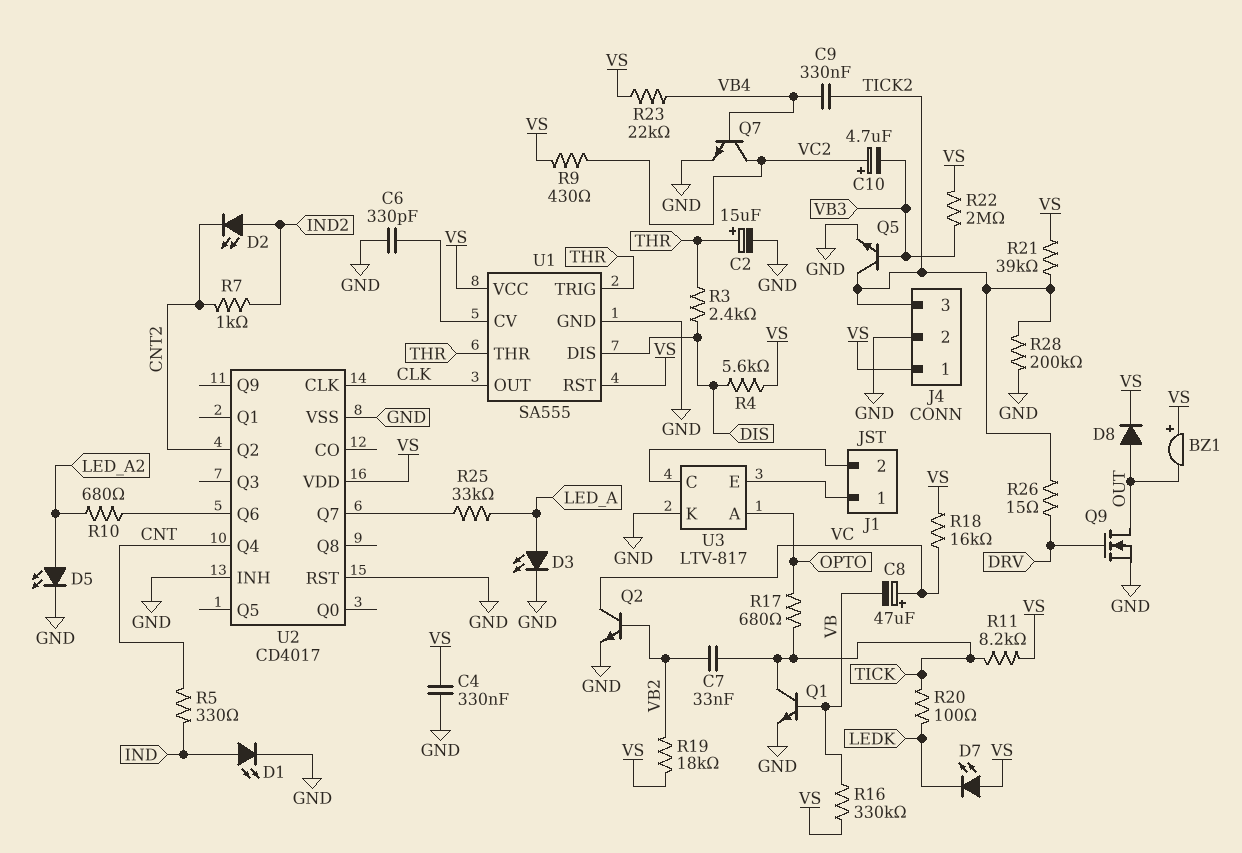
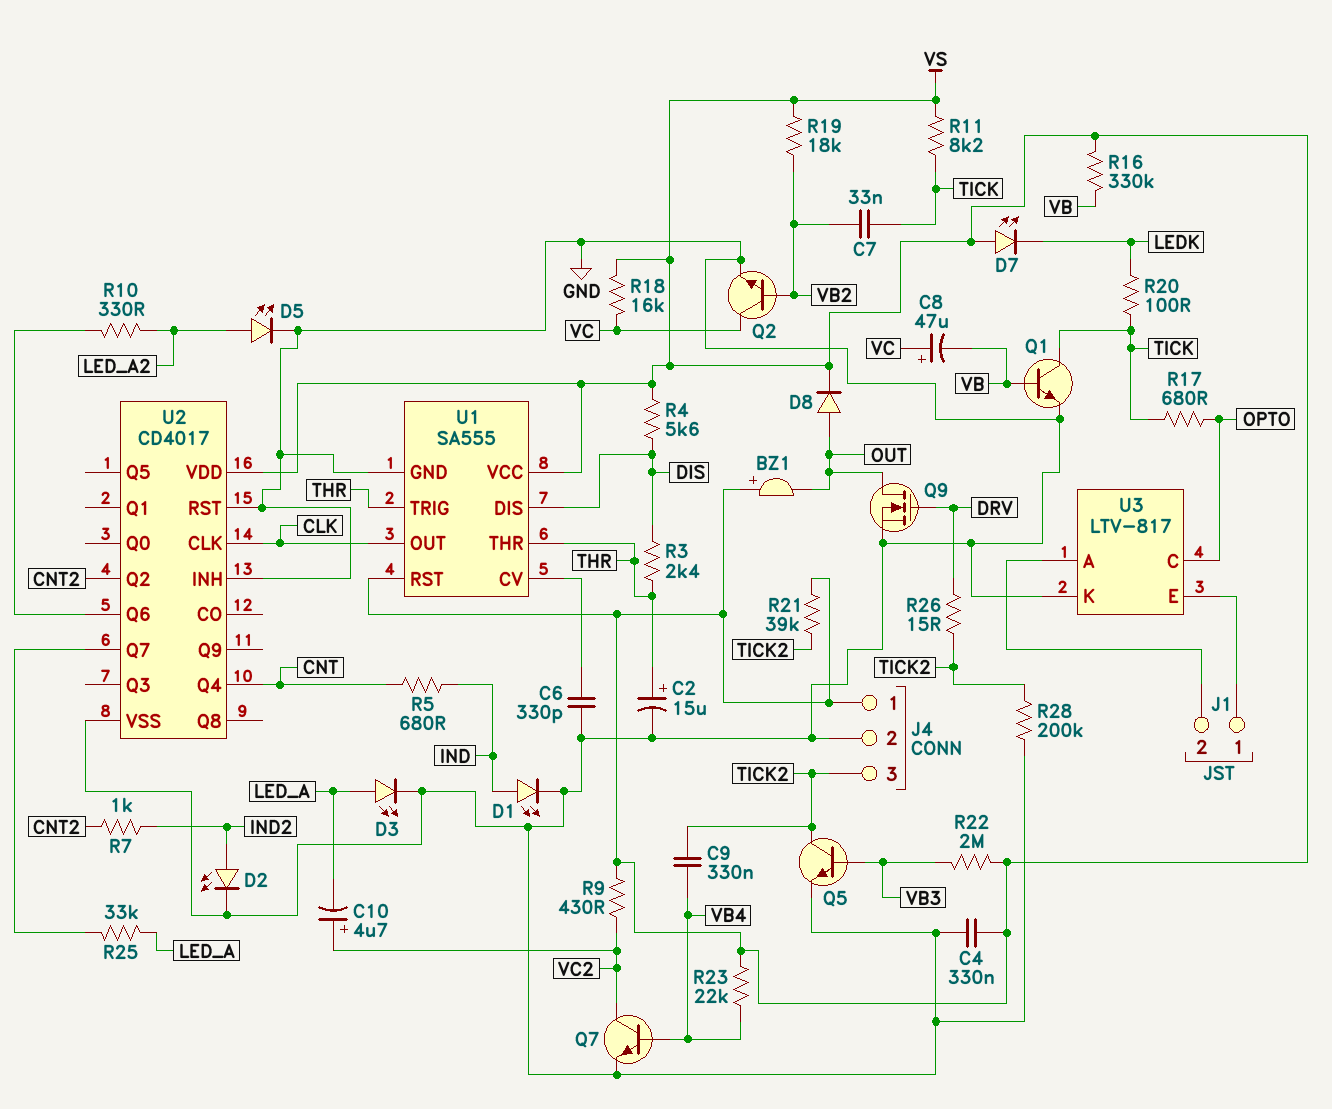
C10: 4.7uF (plus VC2, minus VB3) -> 4.7uF (plus VC2, minus LED_A)
D2: LED (A IND2, K CNT2) -> LED (A IND2, K GND)
R5: 330 (CNT, IND) -> 680 (CNT, IND)
R10: 680 (LED_A2, U2/Q6) -> 330 (LED_A2, U2/Q6)
U3 pin A: OPTO -> J1/2
U3 pin C: J1/2 -> OPTO

